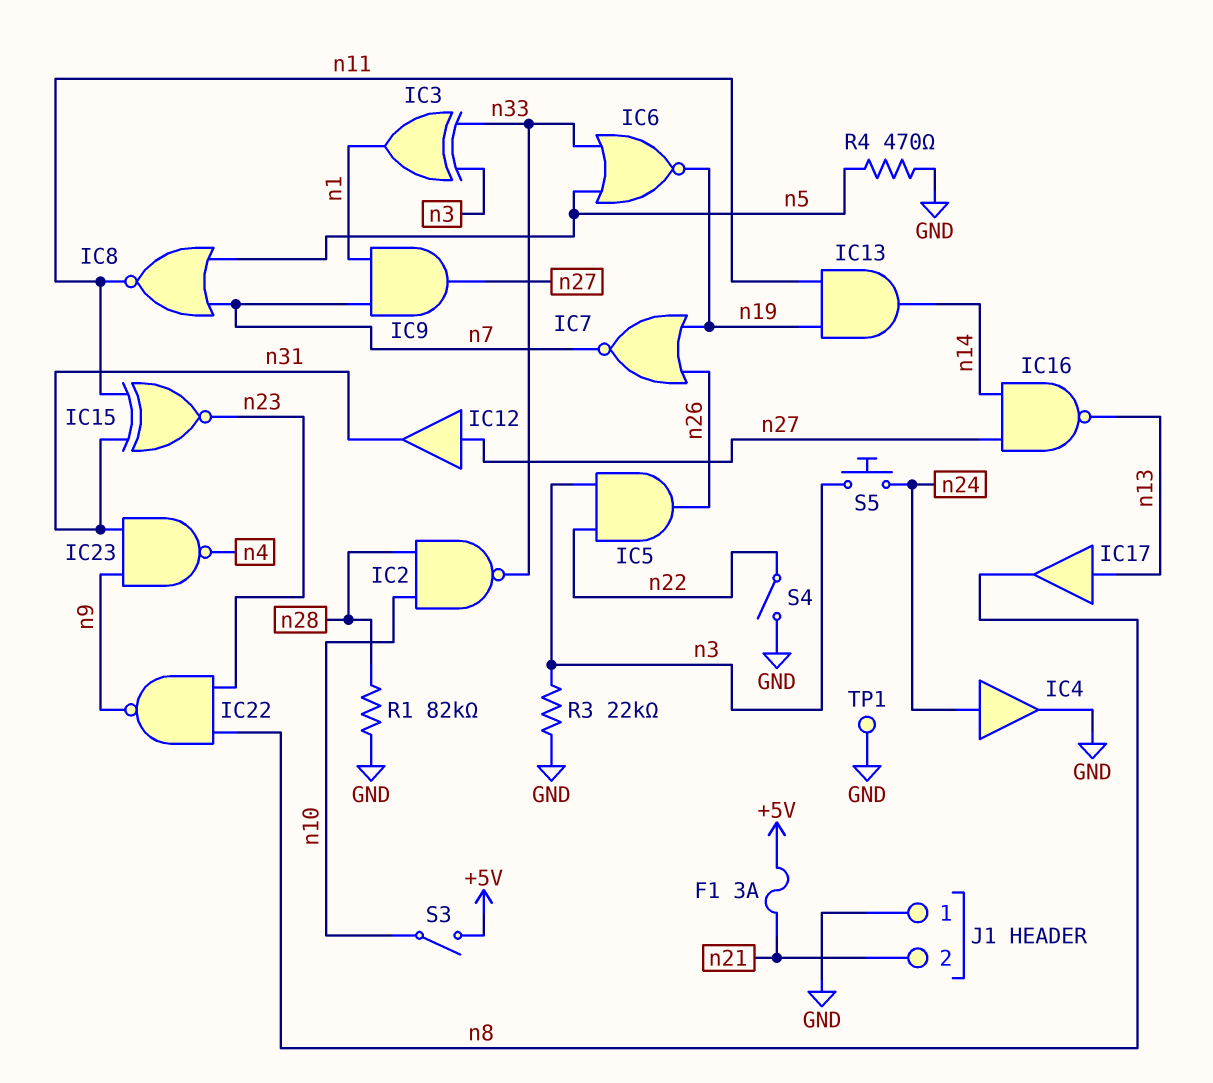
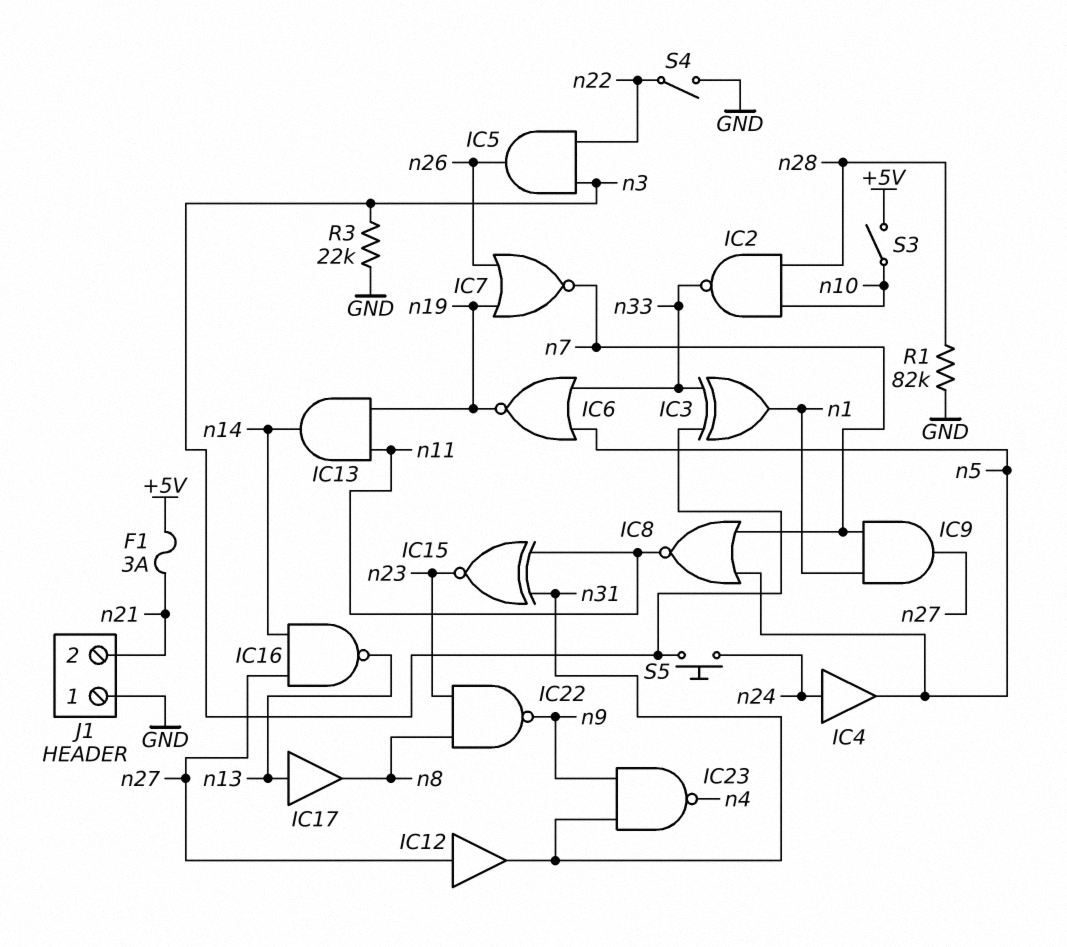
IC4: buffer (in n24, out GND) -> buffer (in n24, out n5)
R4: 470 (GND, n5) -> none
TP1: test point (GND) -> none

